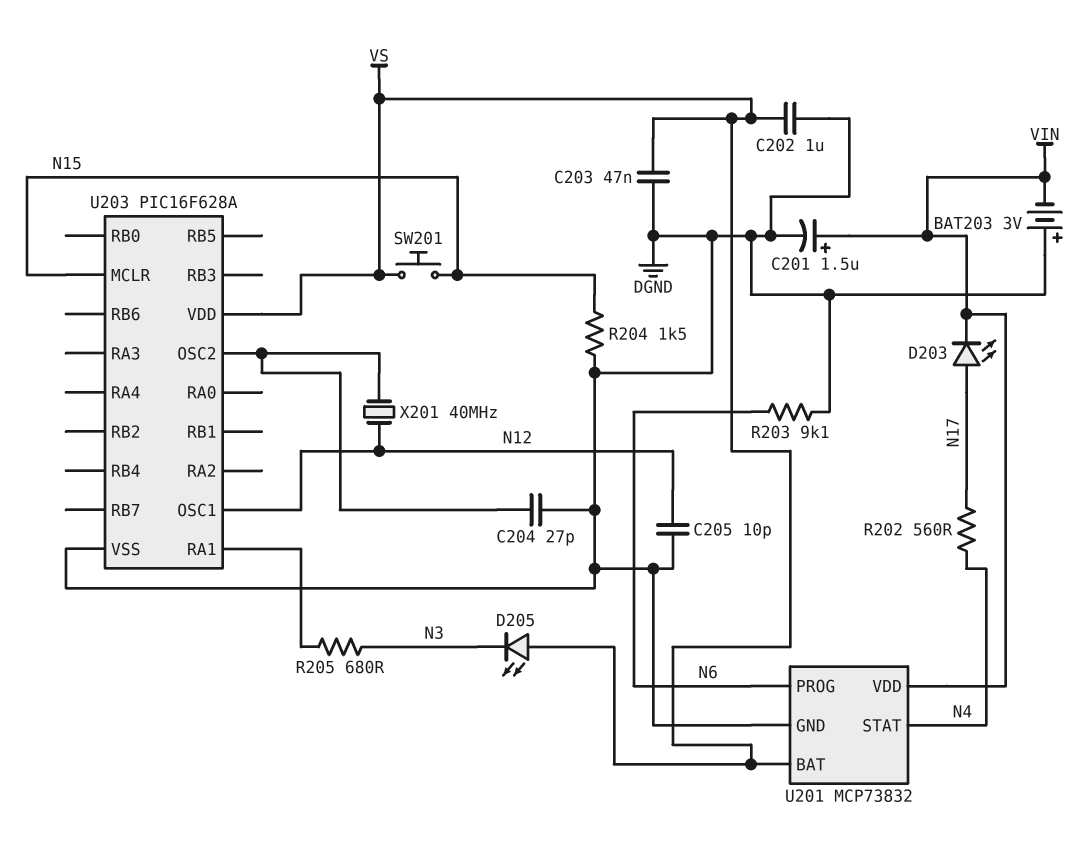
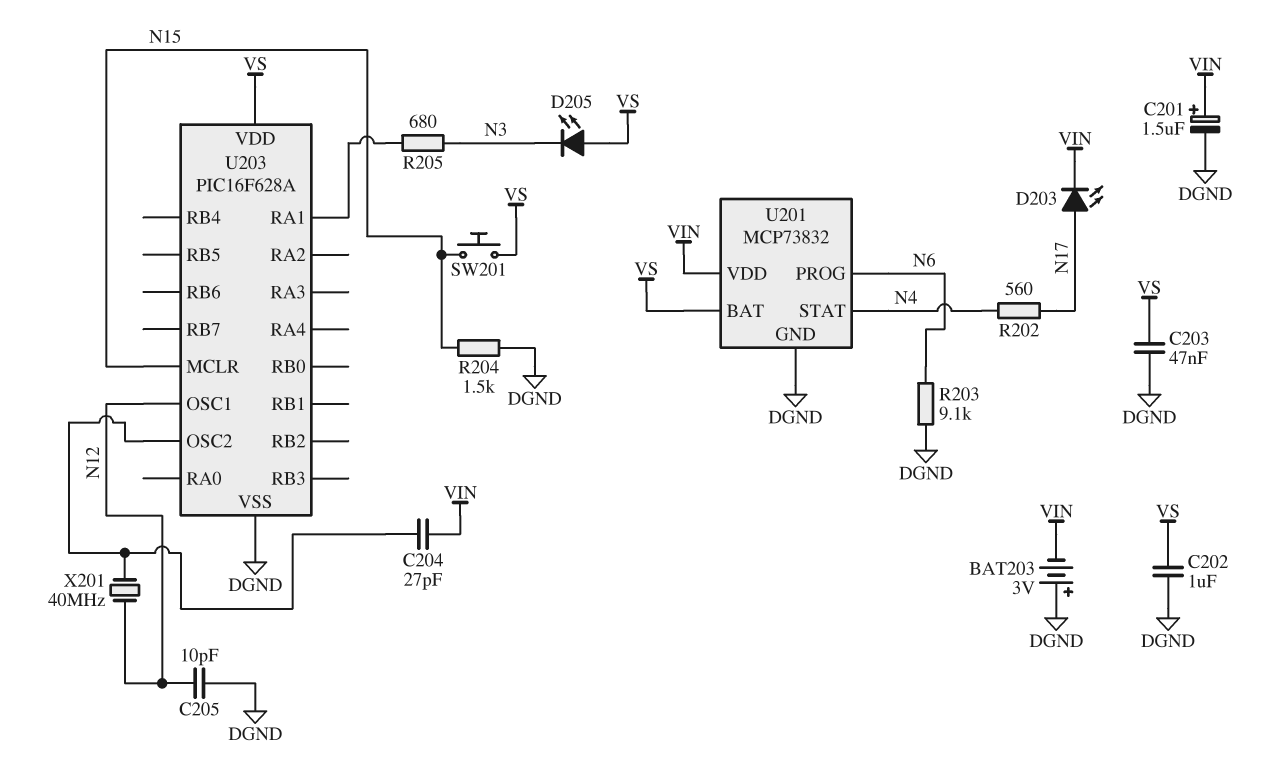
C204: 27pF (DGND, U203/OSC2) -> 27pF (U203/OSC2, VIN)

